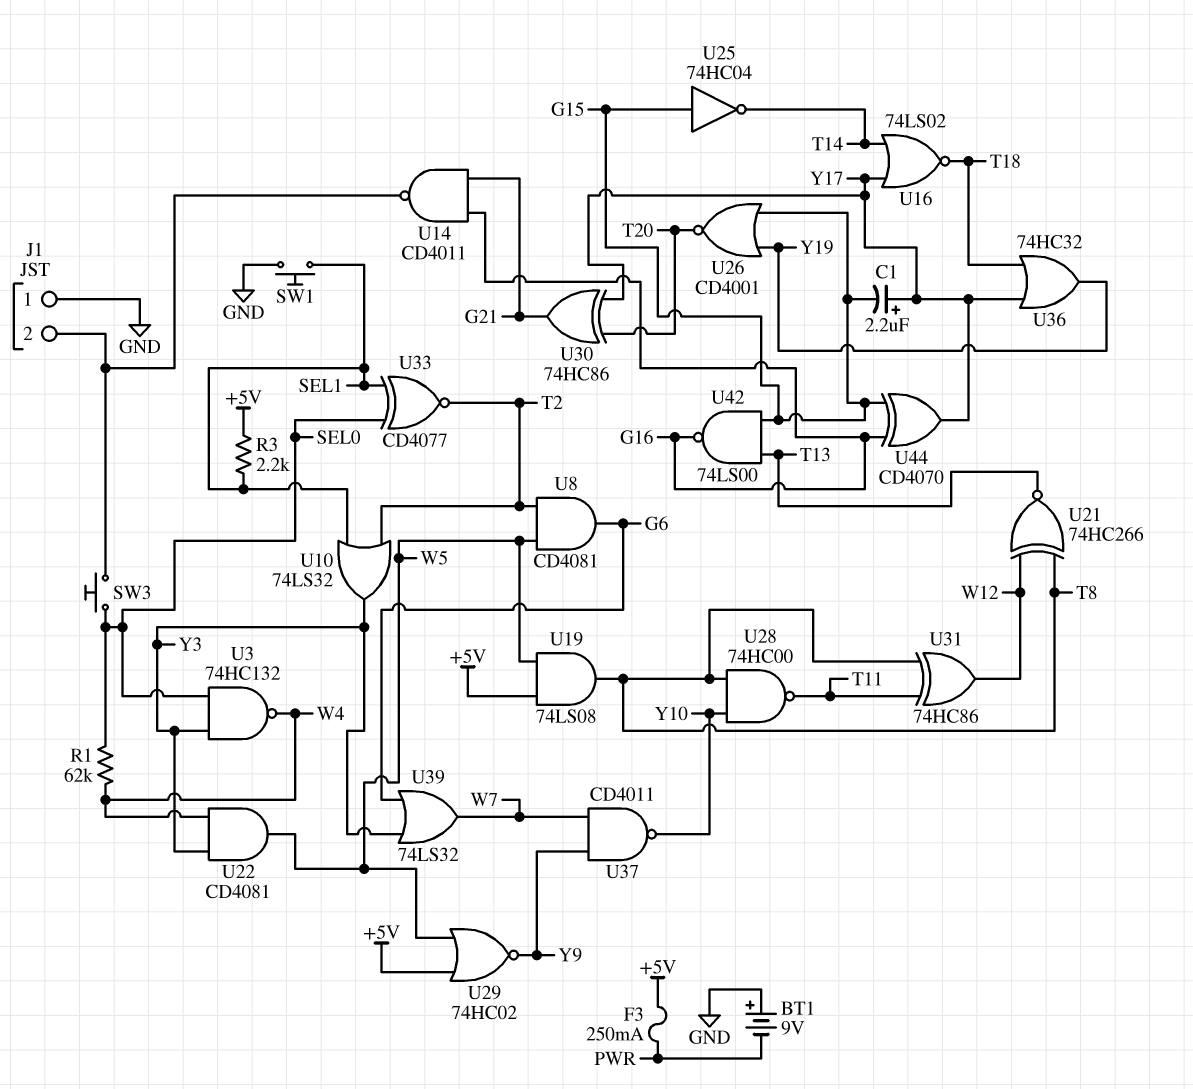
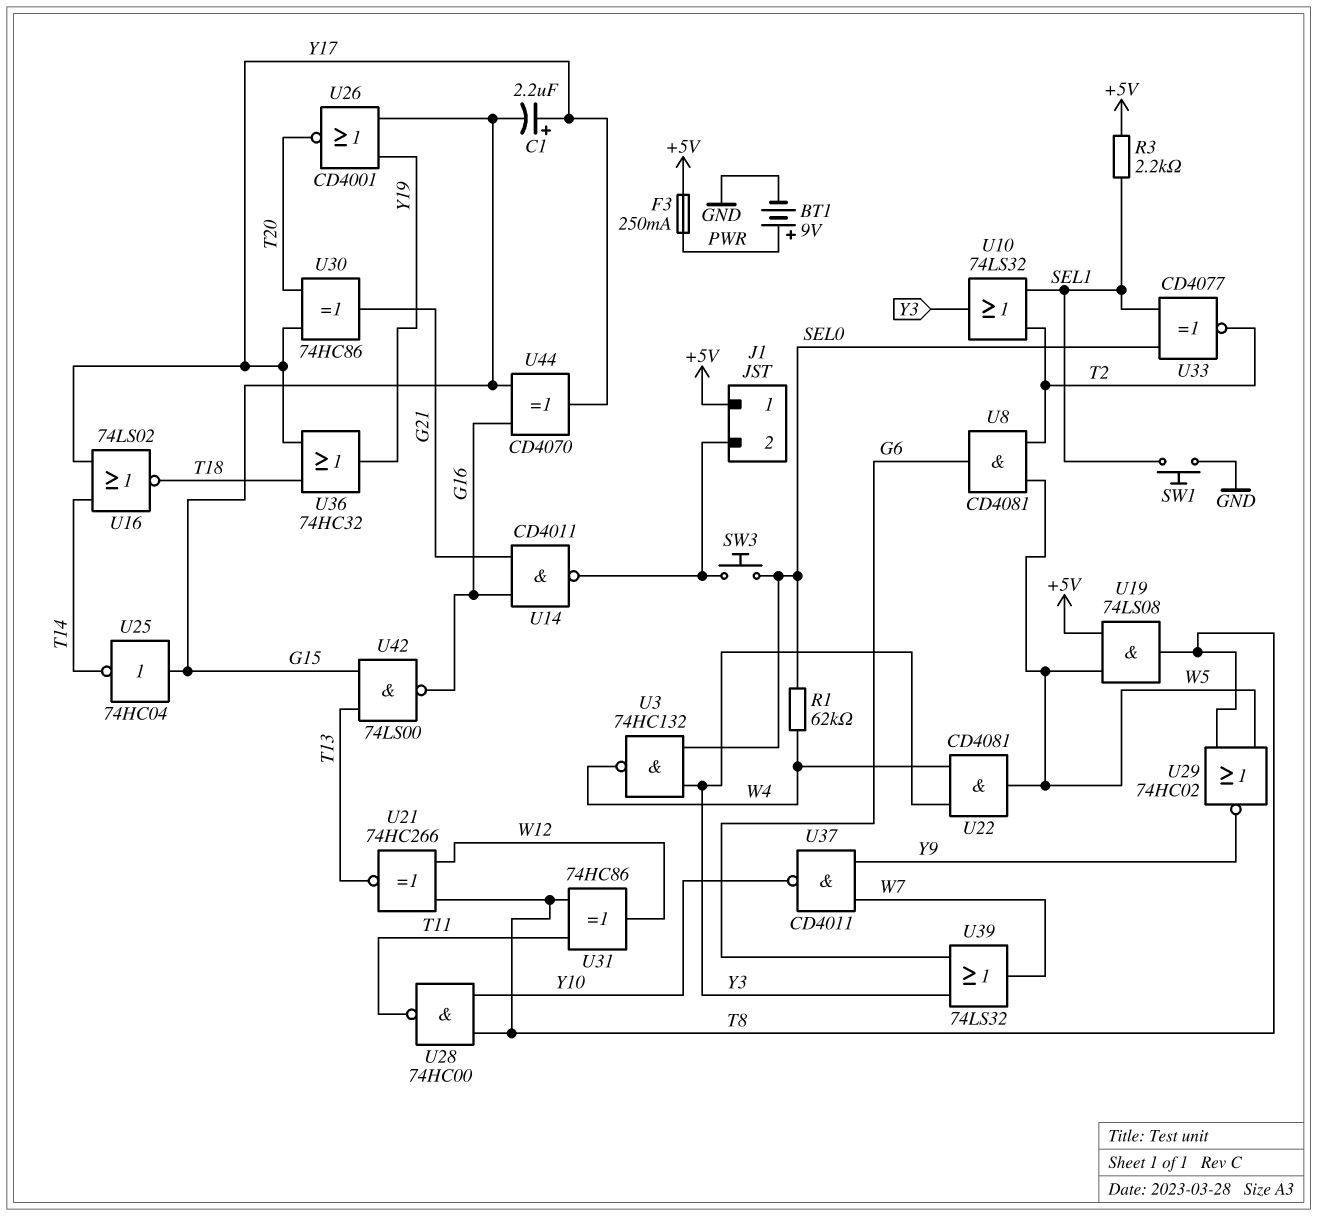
BT1: 9V (plus GND, minus PWR) -> 9V (plus PWR, minus GND)
J1 pin 1: GND -> +5V
U29: NOR 74HC02 (in +5V, in W5, out Y9) -> NOR 74HC02 (in T8, in W5, out Y9)

